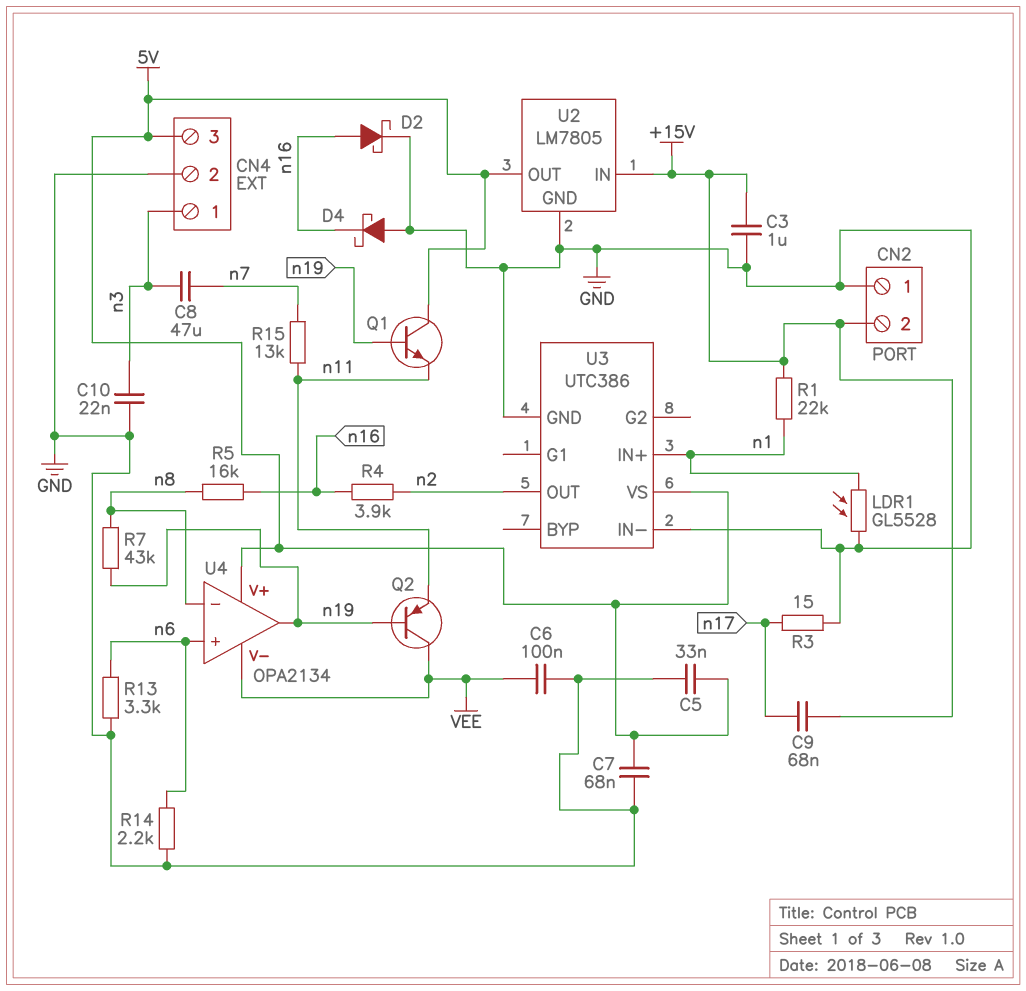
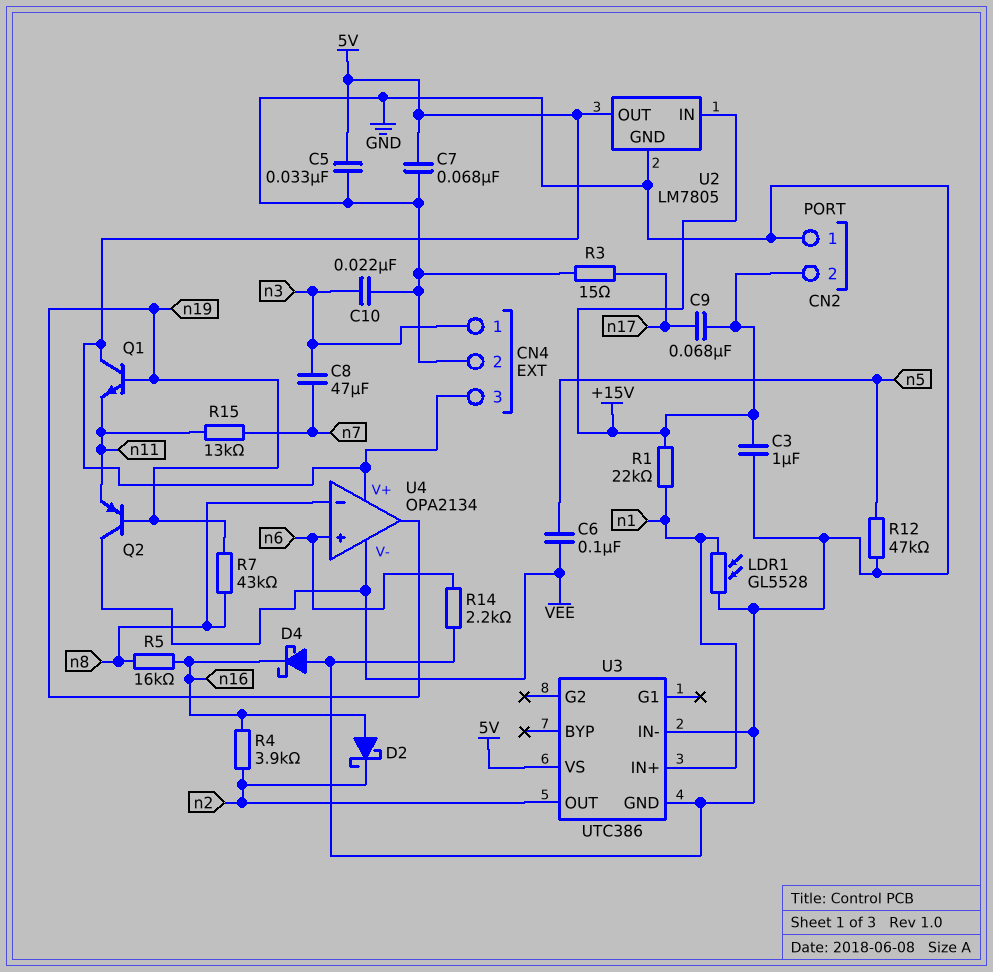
C6: 100nF (GND, VEE) -> 100nF (VEE, n5)
D2: schottky (A n16, K GND) -> schottky (A n16, K n2)
R12: none -> 47k (GND, n5)
R13: 3.3k (GND, n6) -> none

